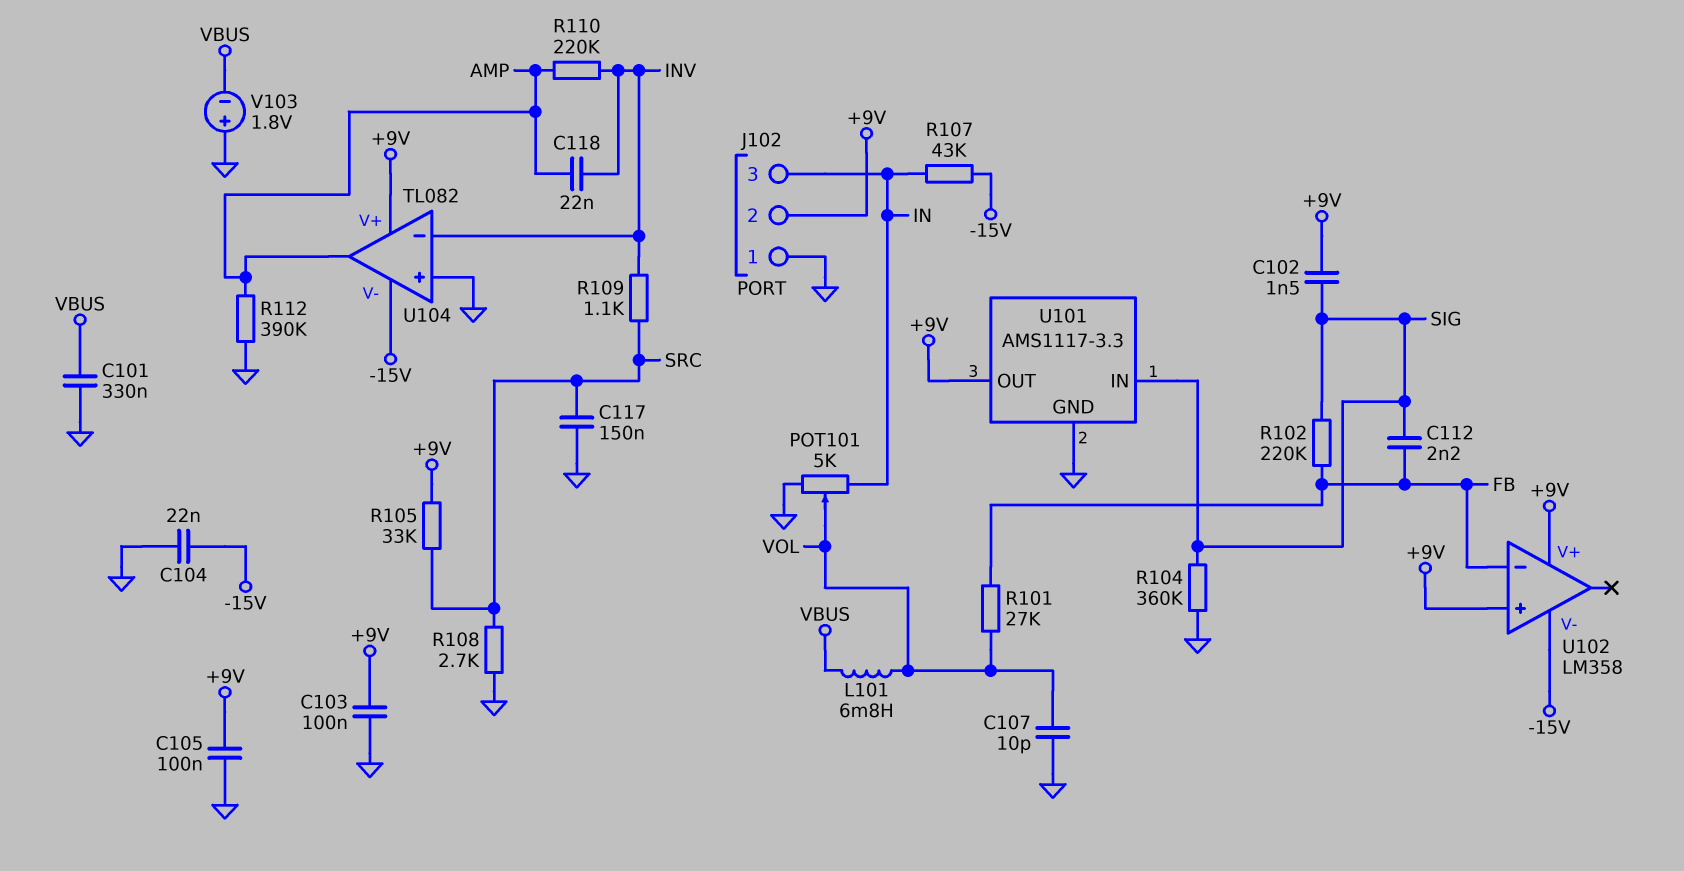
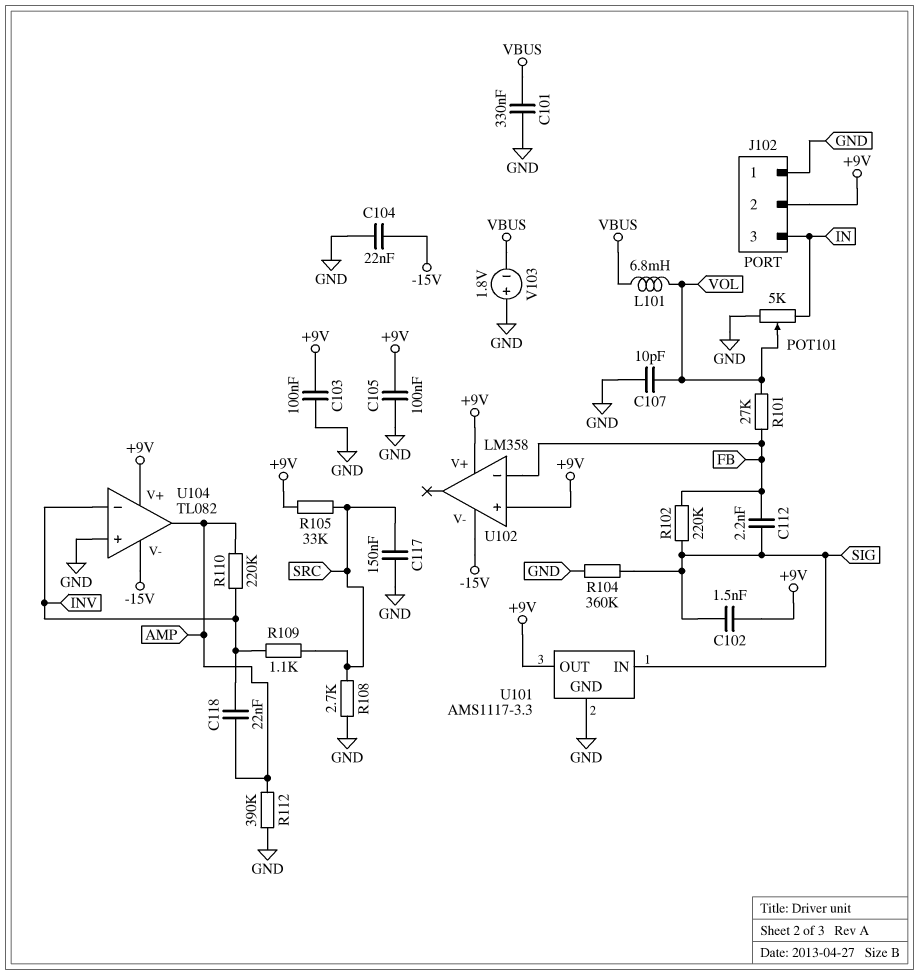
R107: 43k (-15V, IN) -> none

